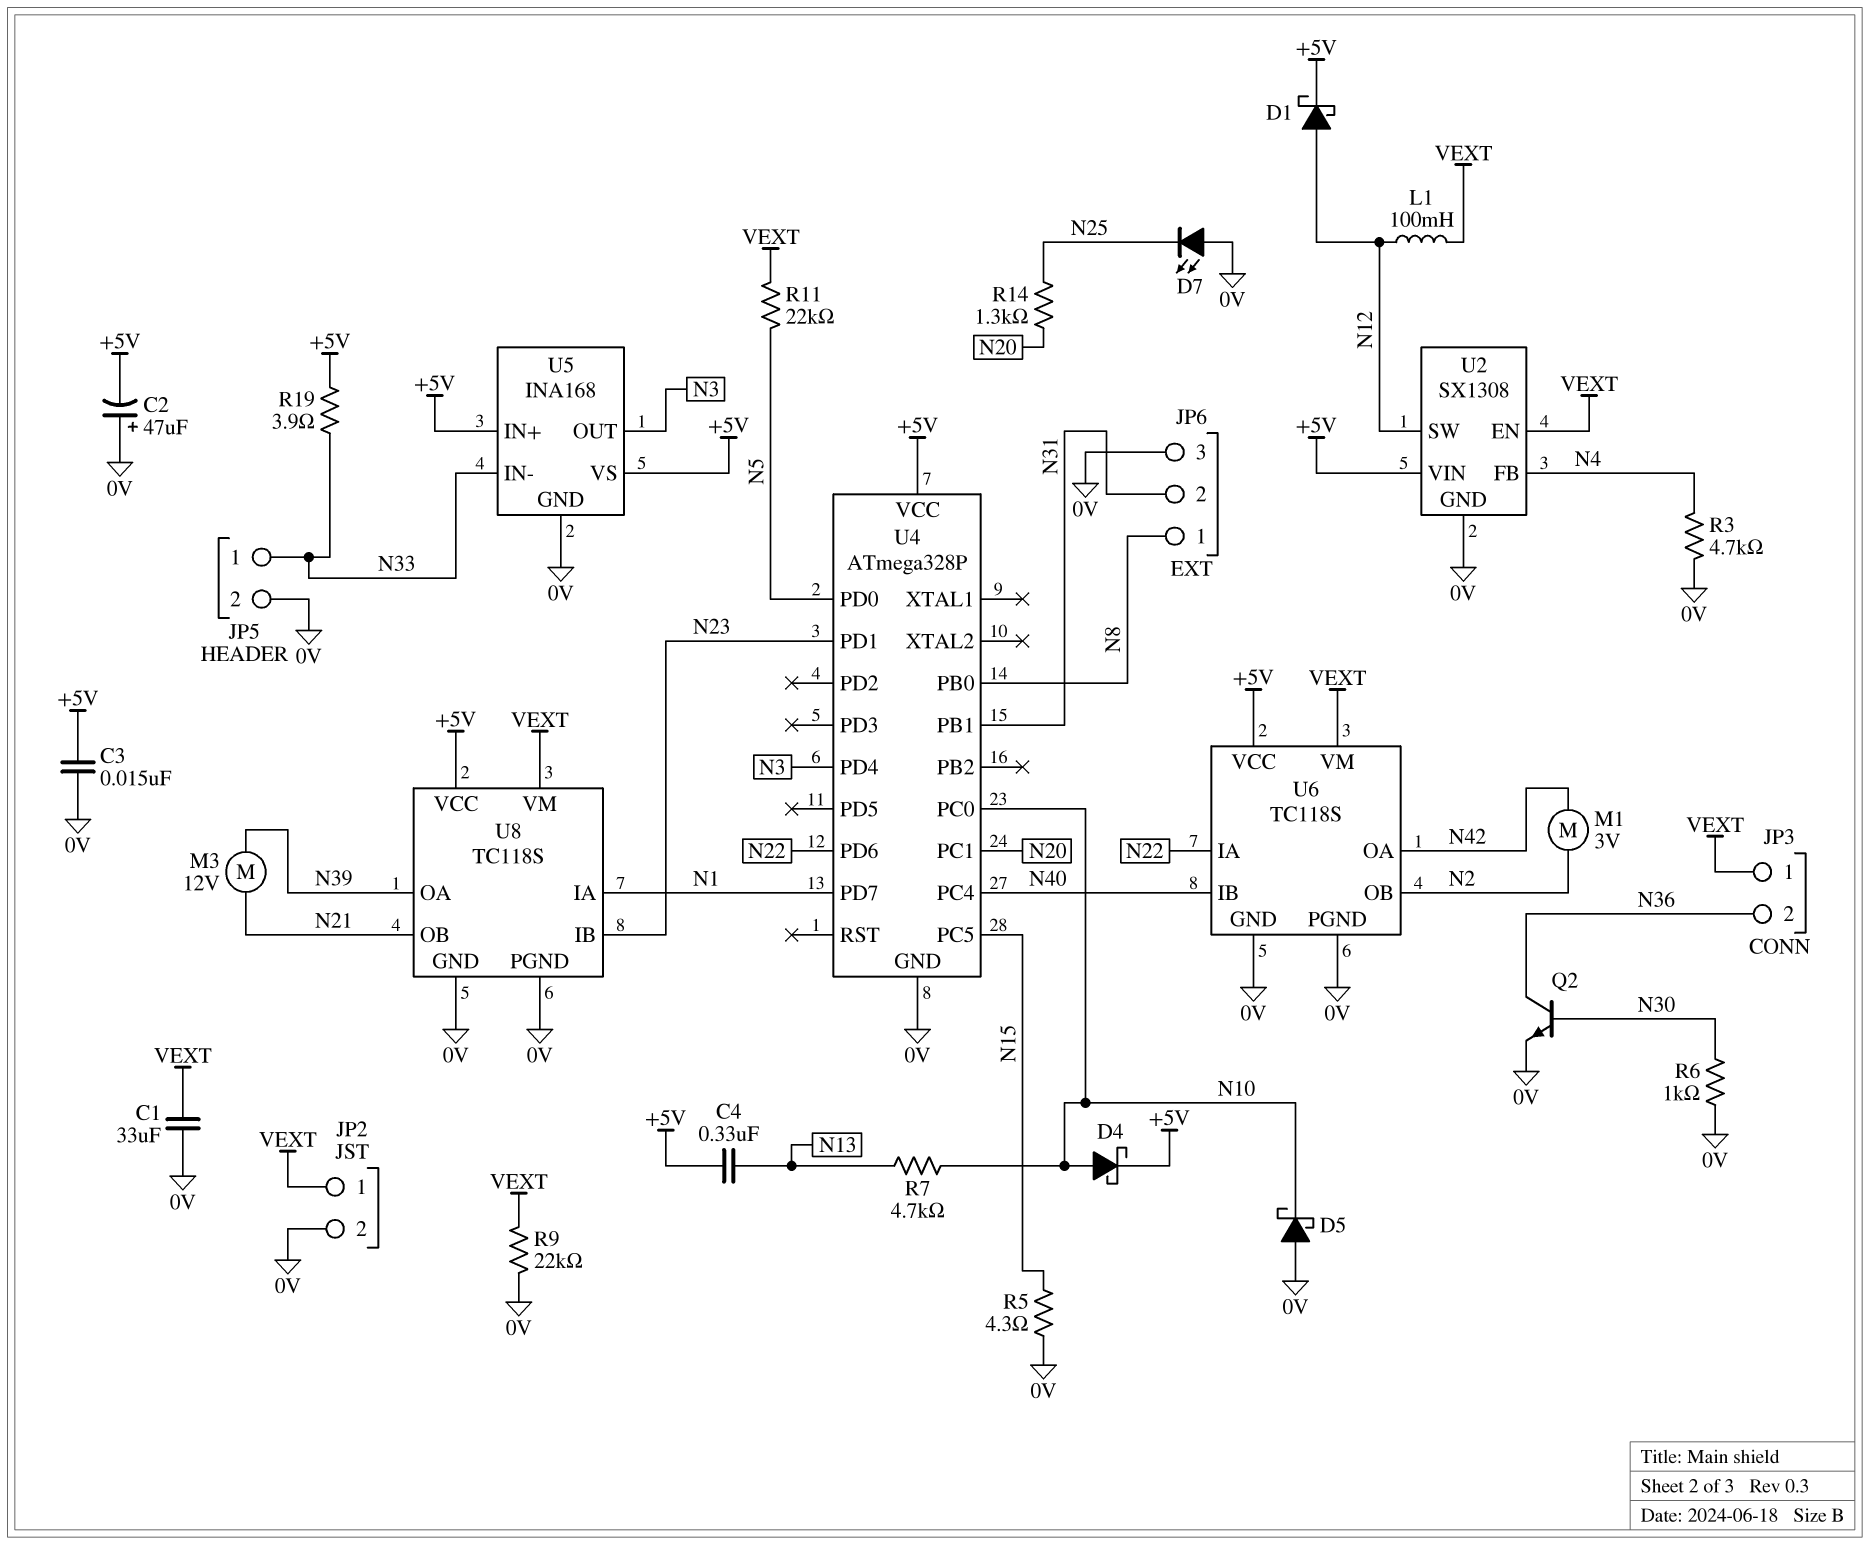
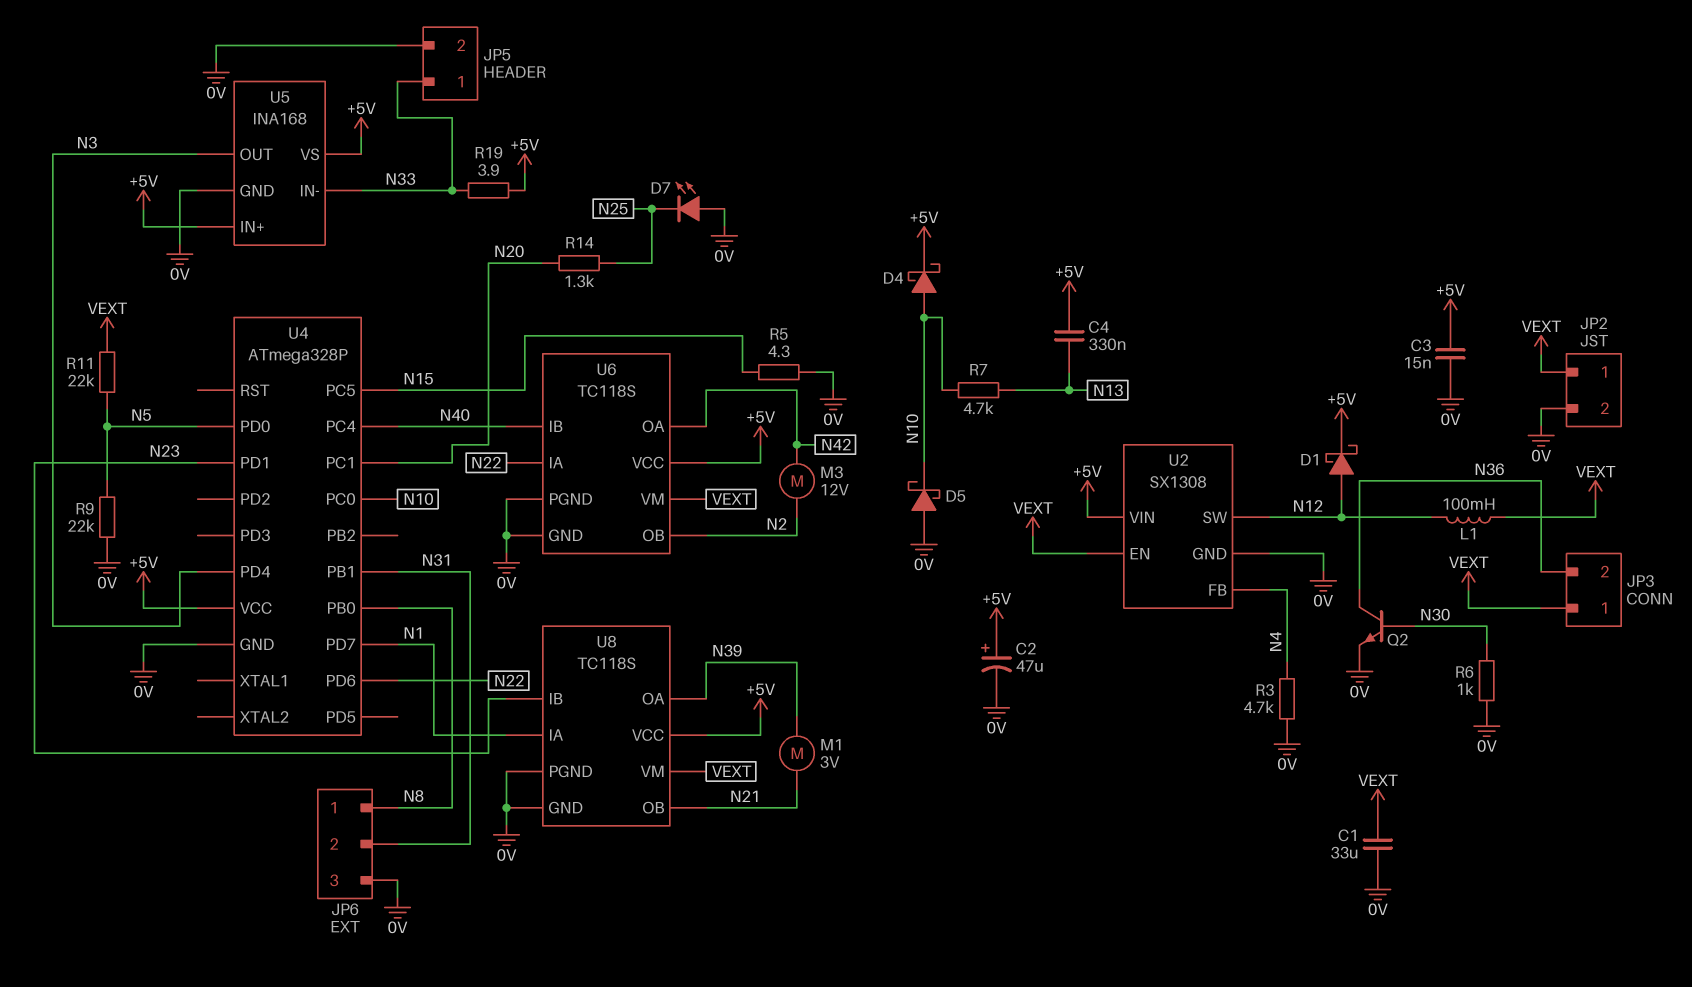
C2: 47uF (plus 0V, minus +5V) -> 47uF (plus +5V, minus 0V)
M1: motor 3V (N2, N42) -> motor 3V (N21, N39)
M3: motor 12V (N21, N39) -> motor 12V (N2, N42)
R9: 22k (0V, VEXT) -> 22k (0V, N5)

